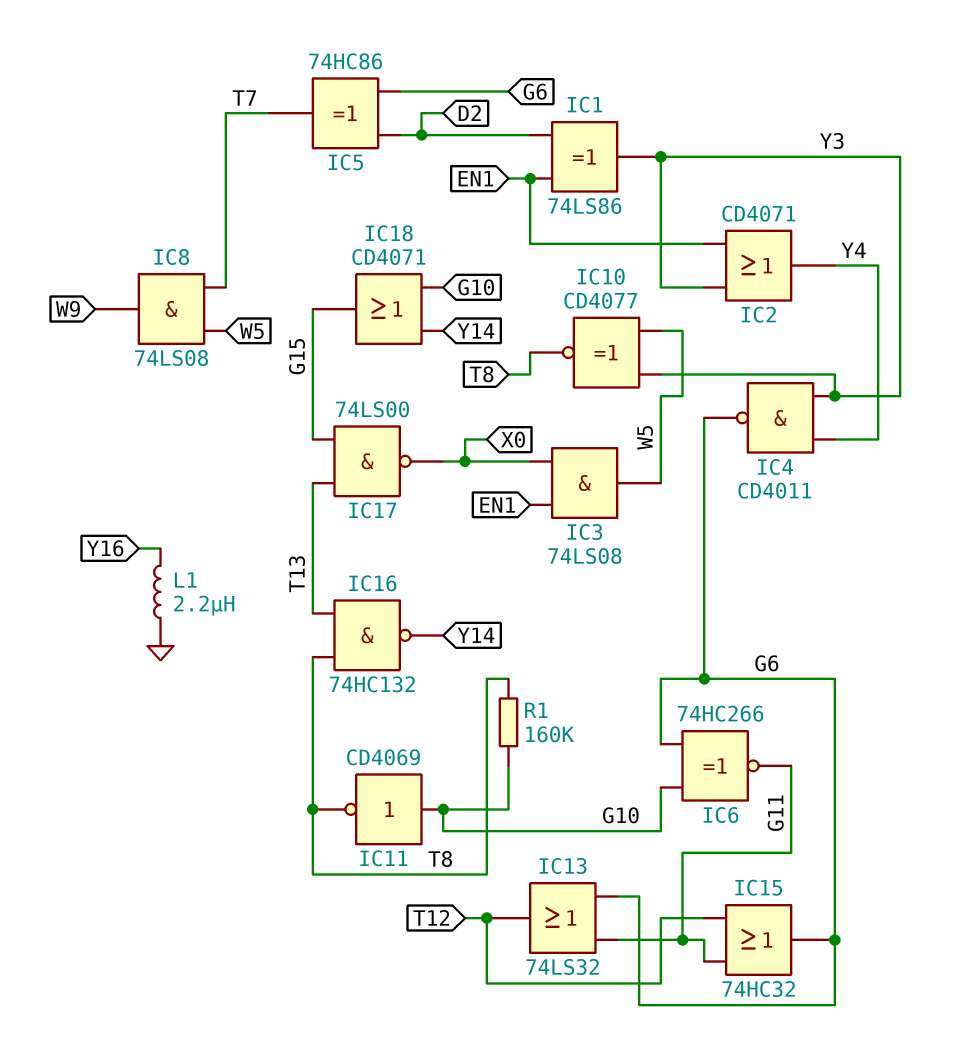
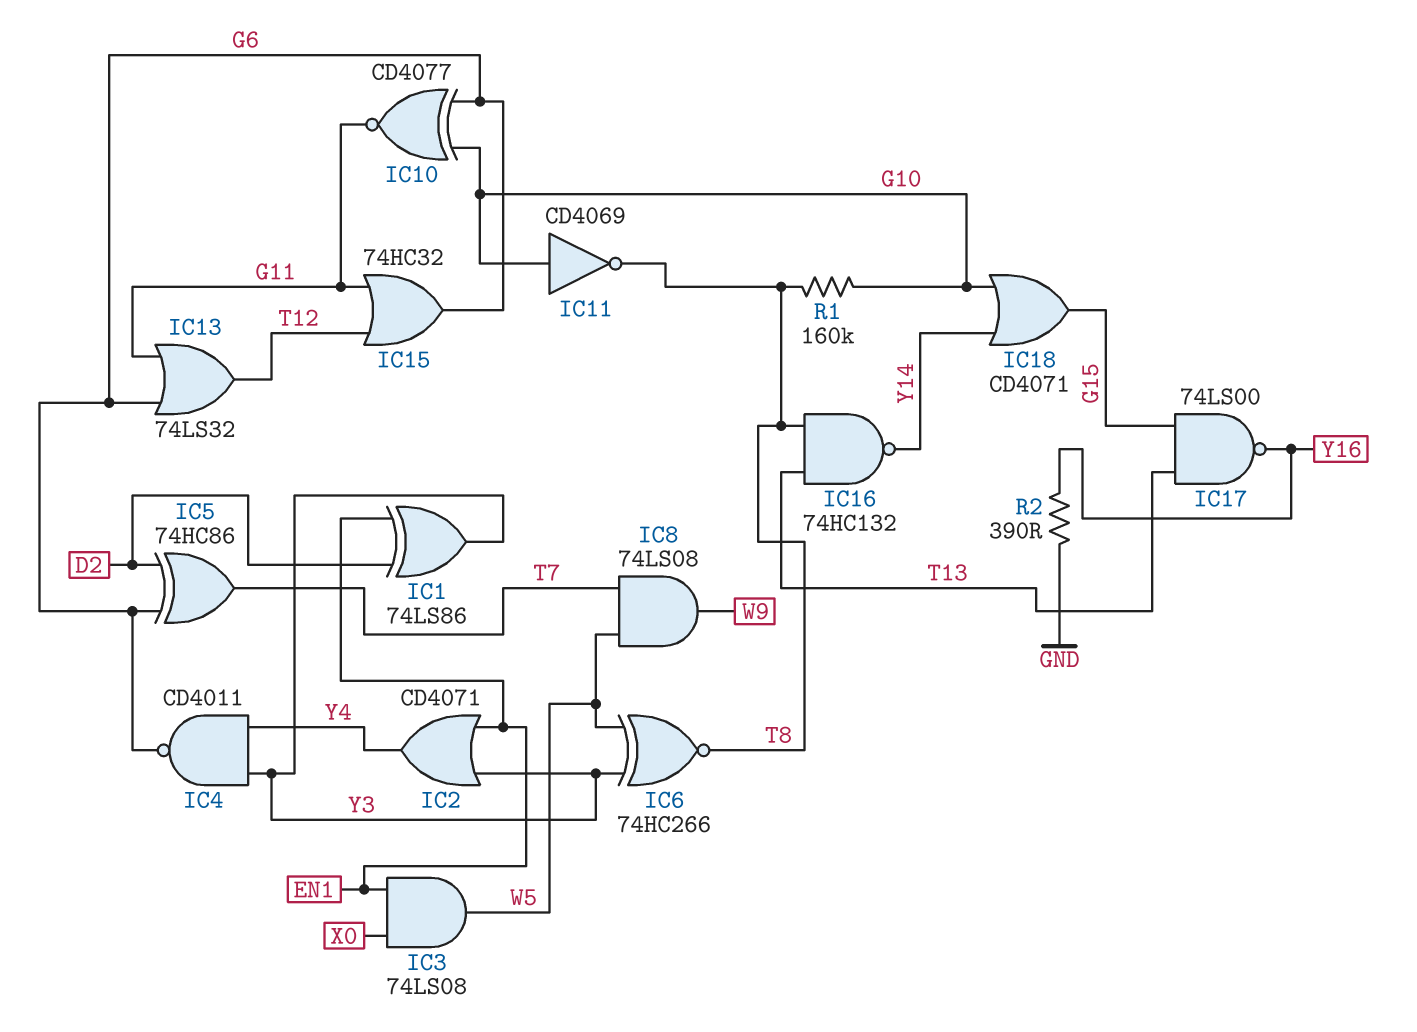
IC6: XNOR 74HC266 (in G6, in G10, out G11) -> XNOR 74HC266 (in W5, in Y3, out T8)
IC10: XNOR CD4077 (in W5, in Y3, out T8) -> XNOR CD4077 (in G6, in G10, out G11)
IC17: NAND 74LS00 (in G15, in T13, out X0) -> NAND 74LS00 (in G15, in T13, out Y16)
L1: 2.2uH (GND, Y16) -> none
R2: none -> 390 (GND, Y16)

